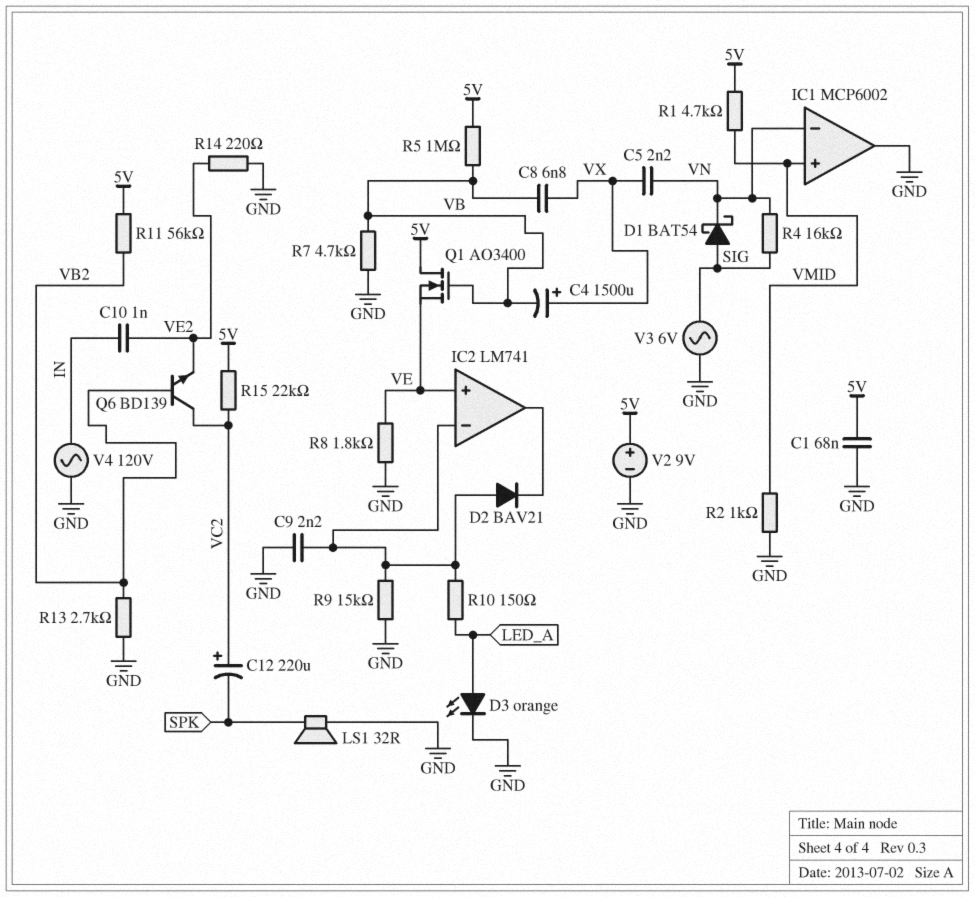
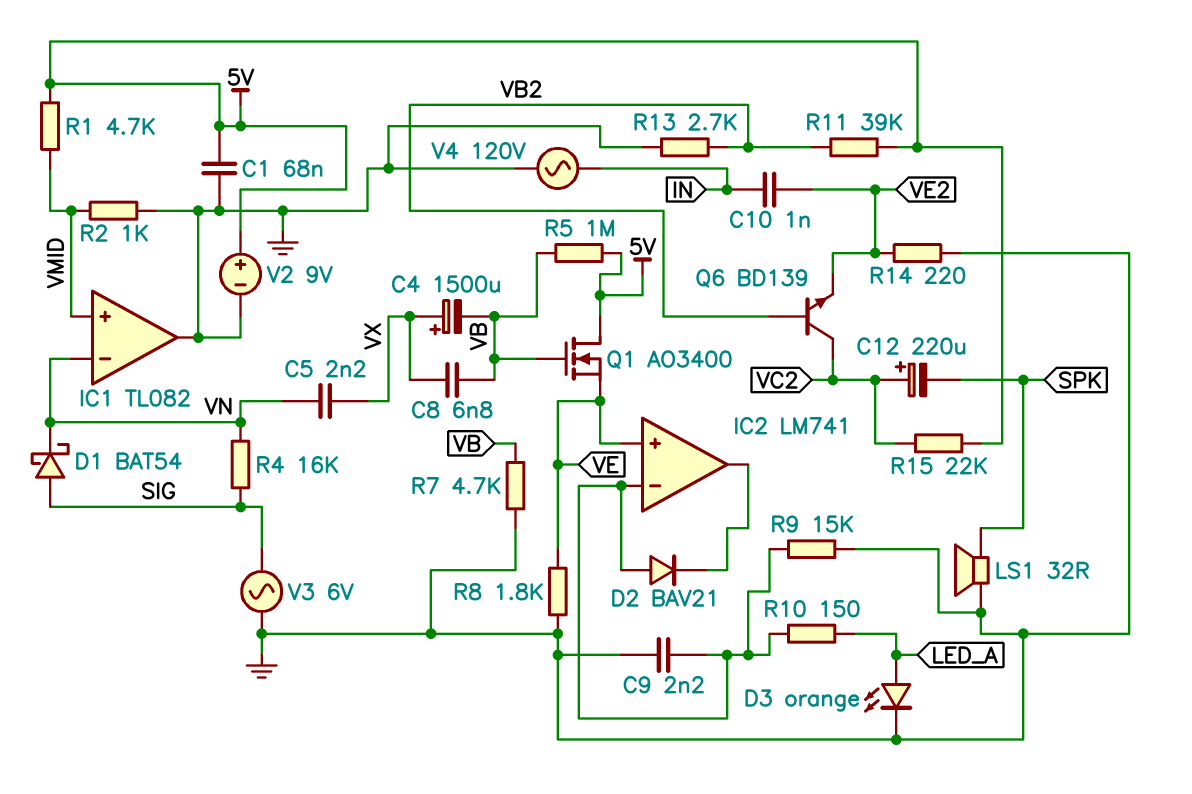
IC1: MCP6002 -> TL082
R11: 56k (5V, VB2) -> 39k (5V, VB2)

